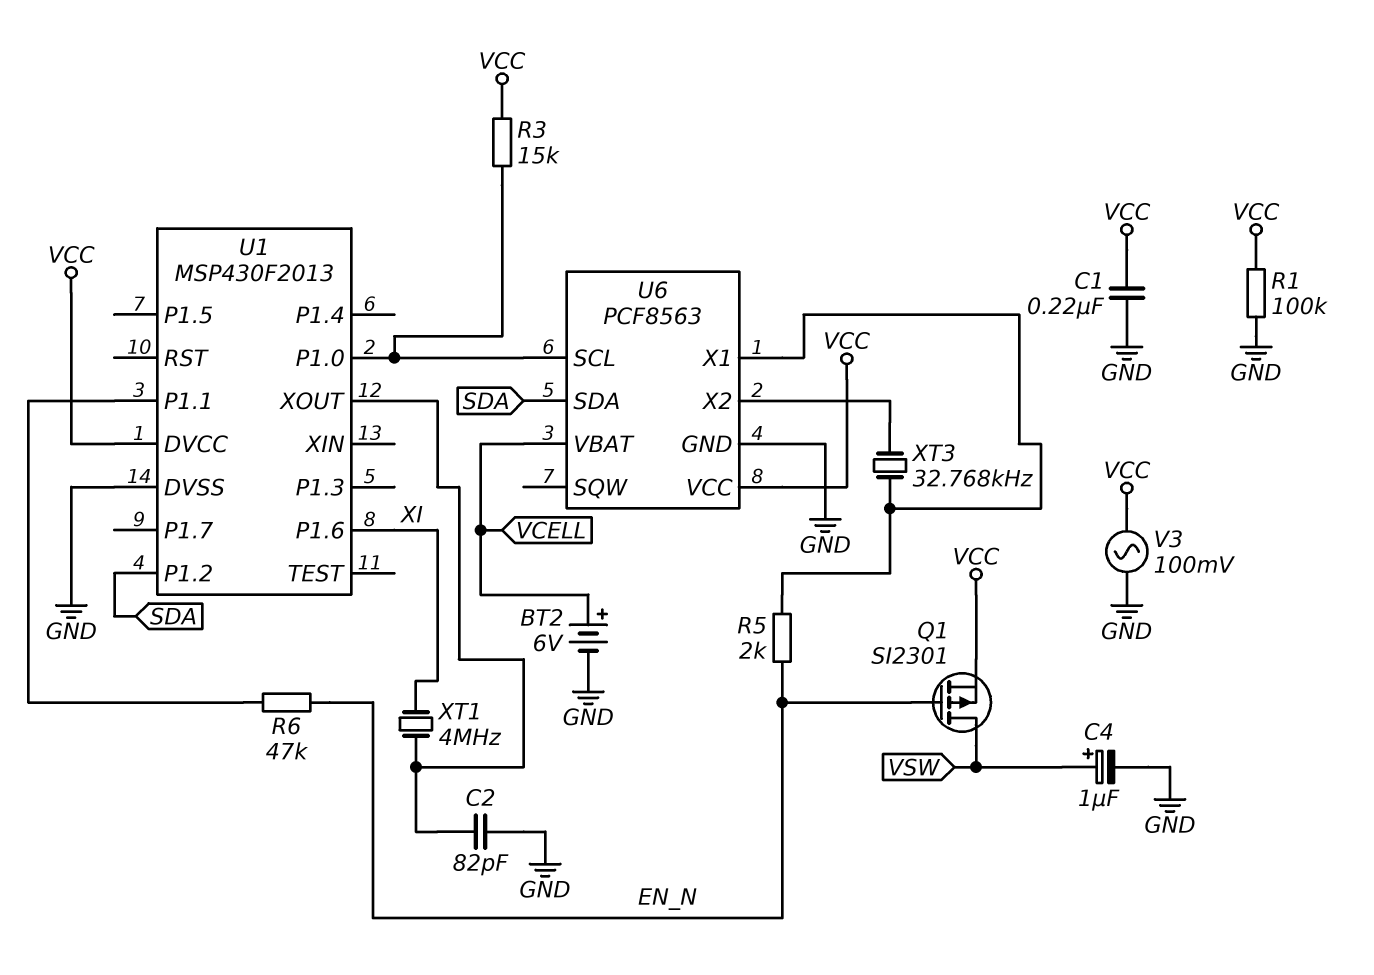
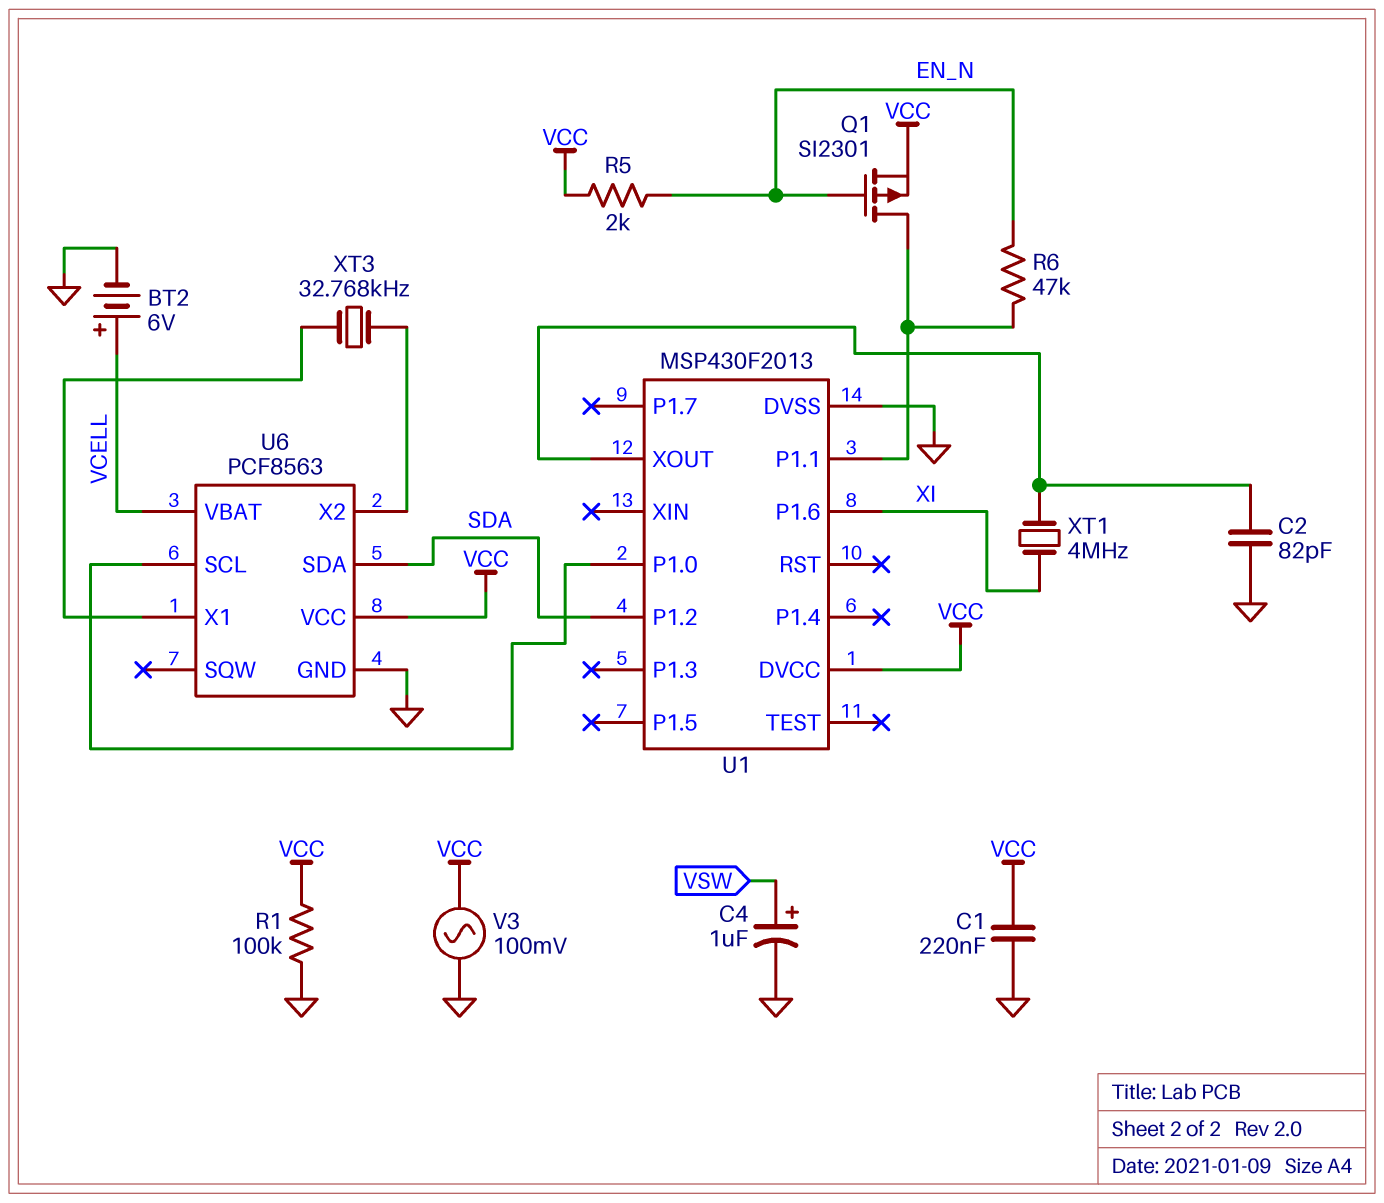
Q1: PMOS SI2301 (G EN_N, D VSW, S VCC) -> PMOS SI2301 (G EN_N, D U1/P1.1, S VCC)
R3: 15k (U1/P1.0, VCC) -> none
R5: 2k (EN_N, U6/X1) -> 2k (EN_N, VCC)

